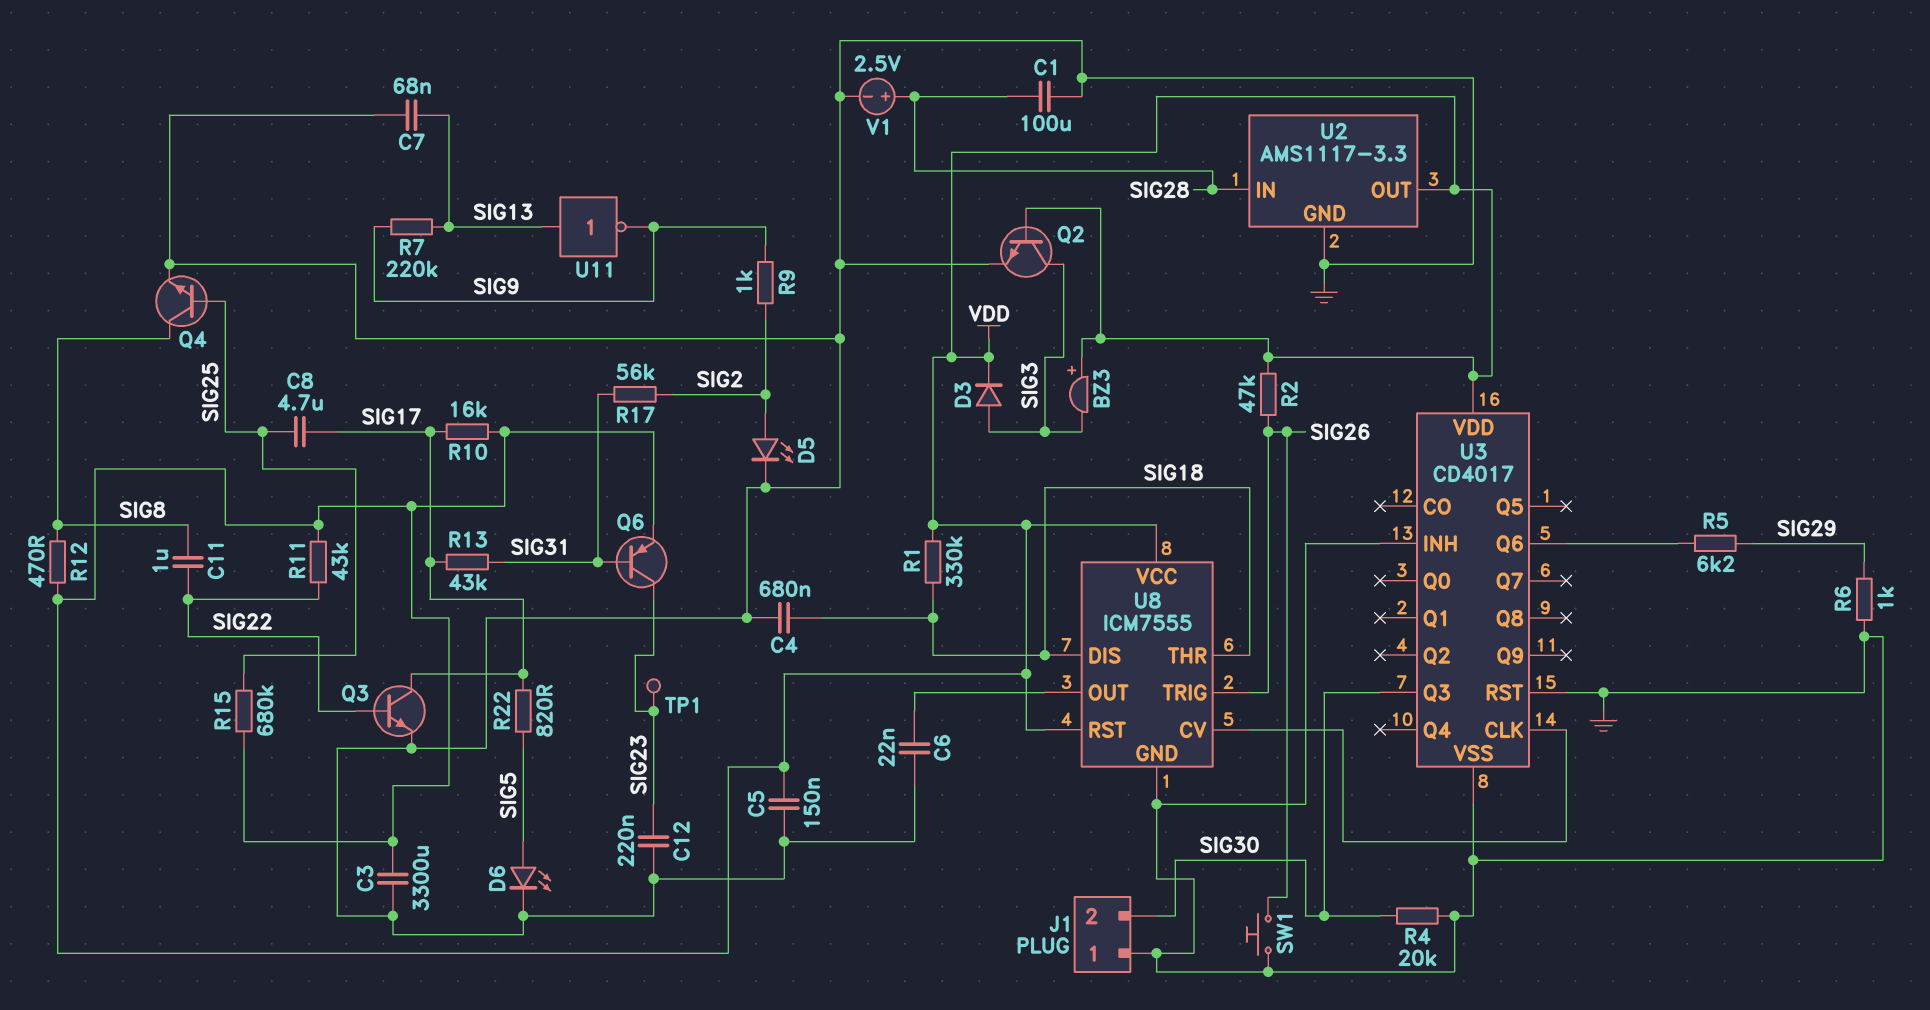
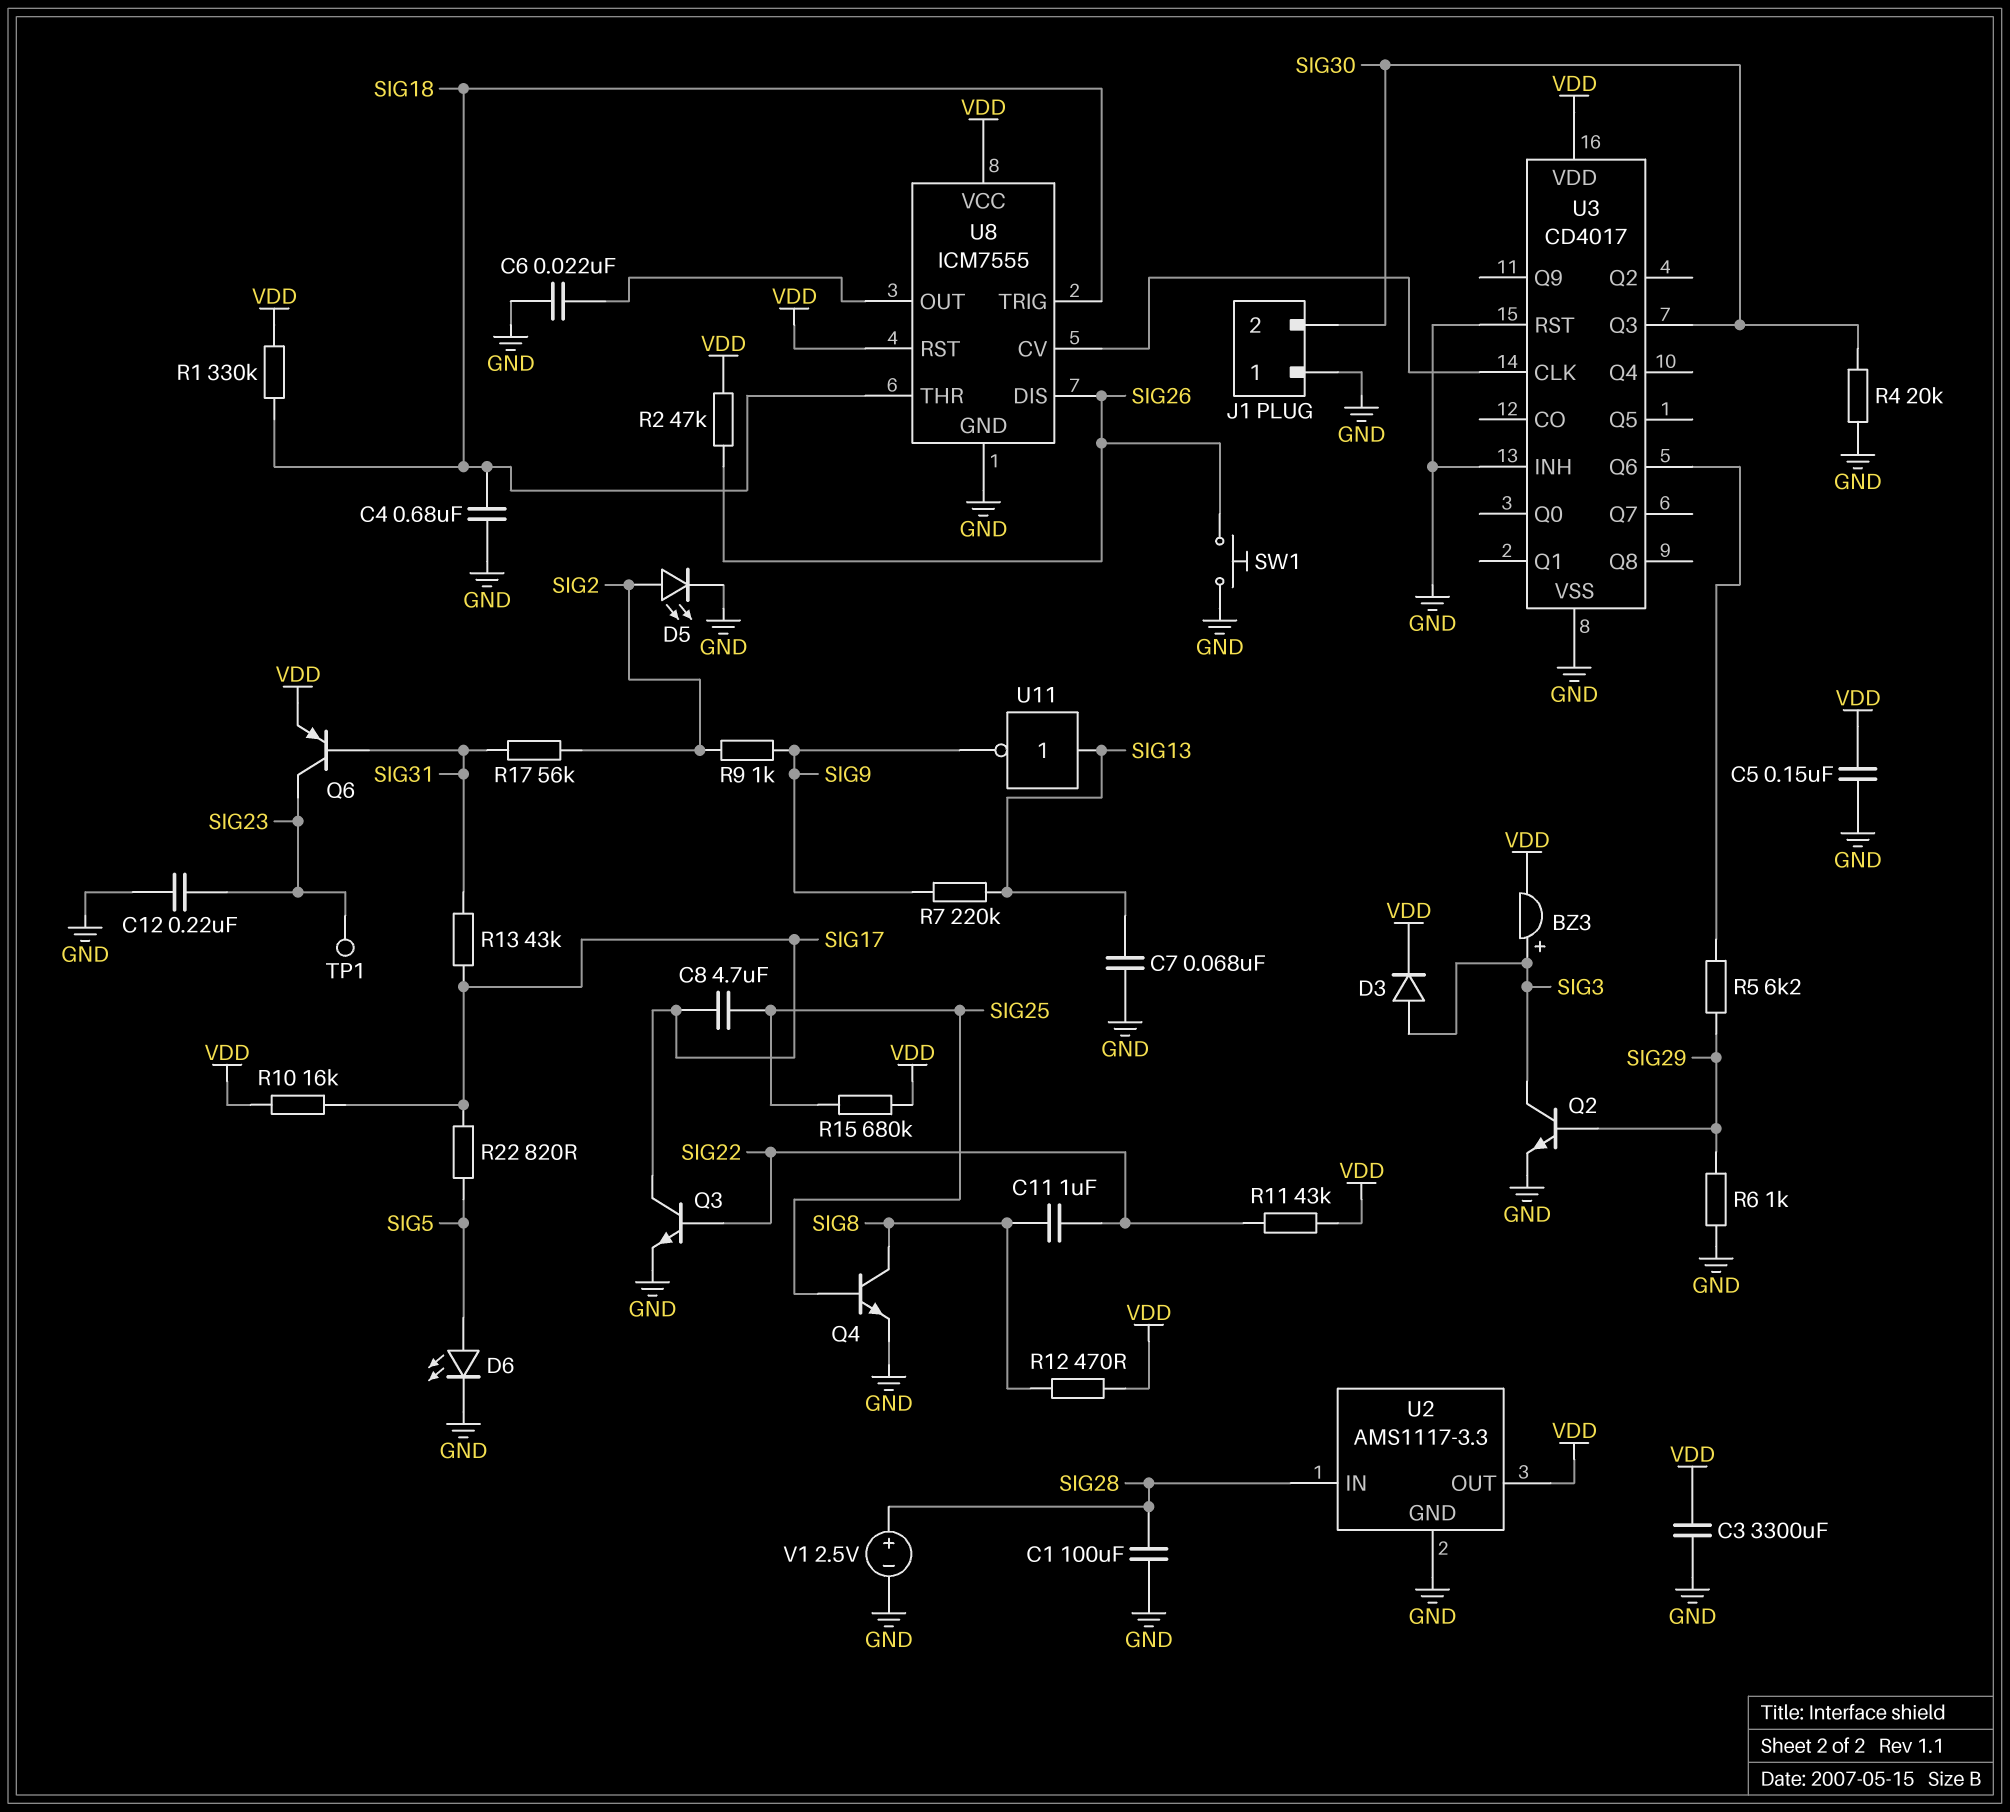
BZ3: buzzer (plus VDD, minus SIG3) -> buzzer (plus SIG3, minus VDD)
Q2: NPN (B VDD, C SIG3, E GND) -> NPN (B SIG29, C SIG3, E GND)
U8 pin DIS: SIG18 -> SIG26
U8 pin TRIG: SIG26 -> SIG18

